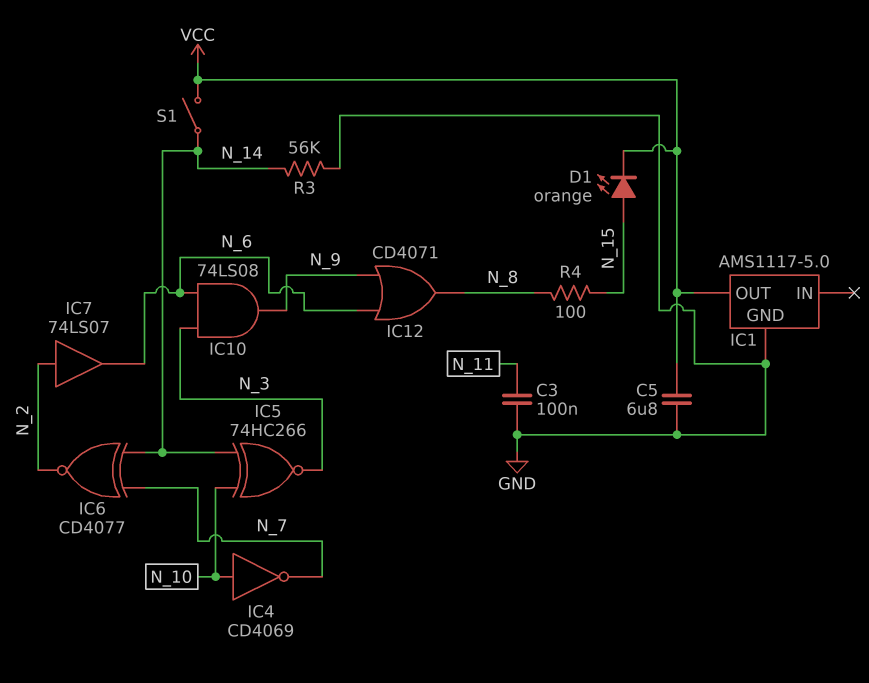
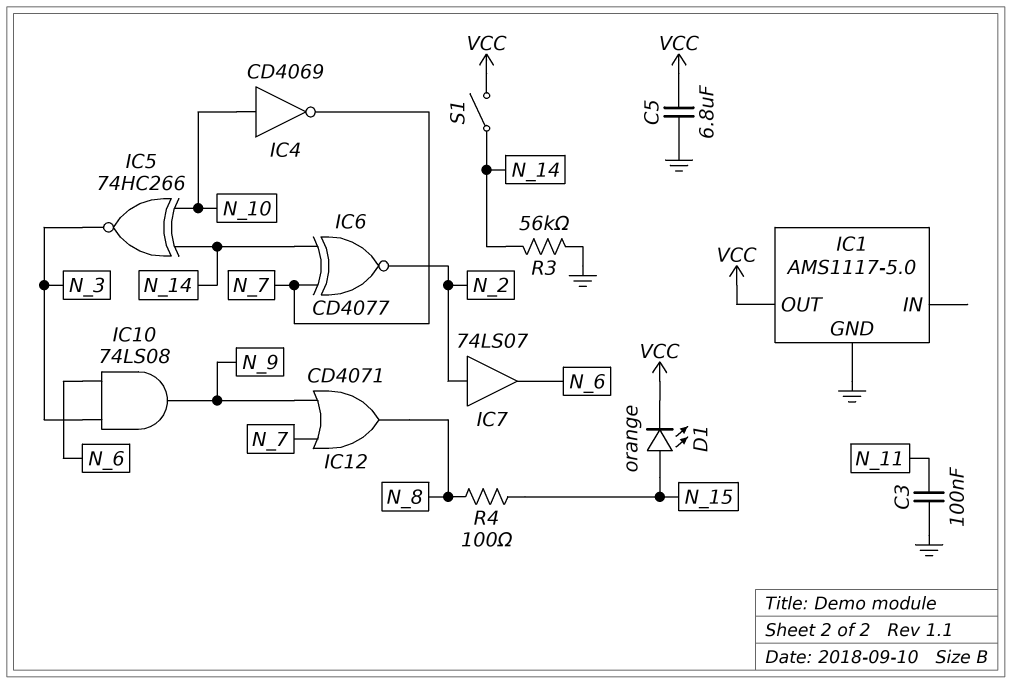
IC12: OR CD4071 (in N_6, in N_9, out N_8) -> OR CD4071 (in N_7, in N_9, out N_8)

